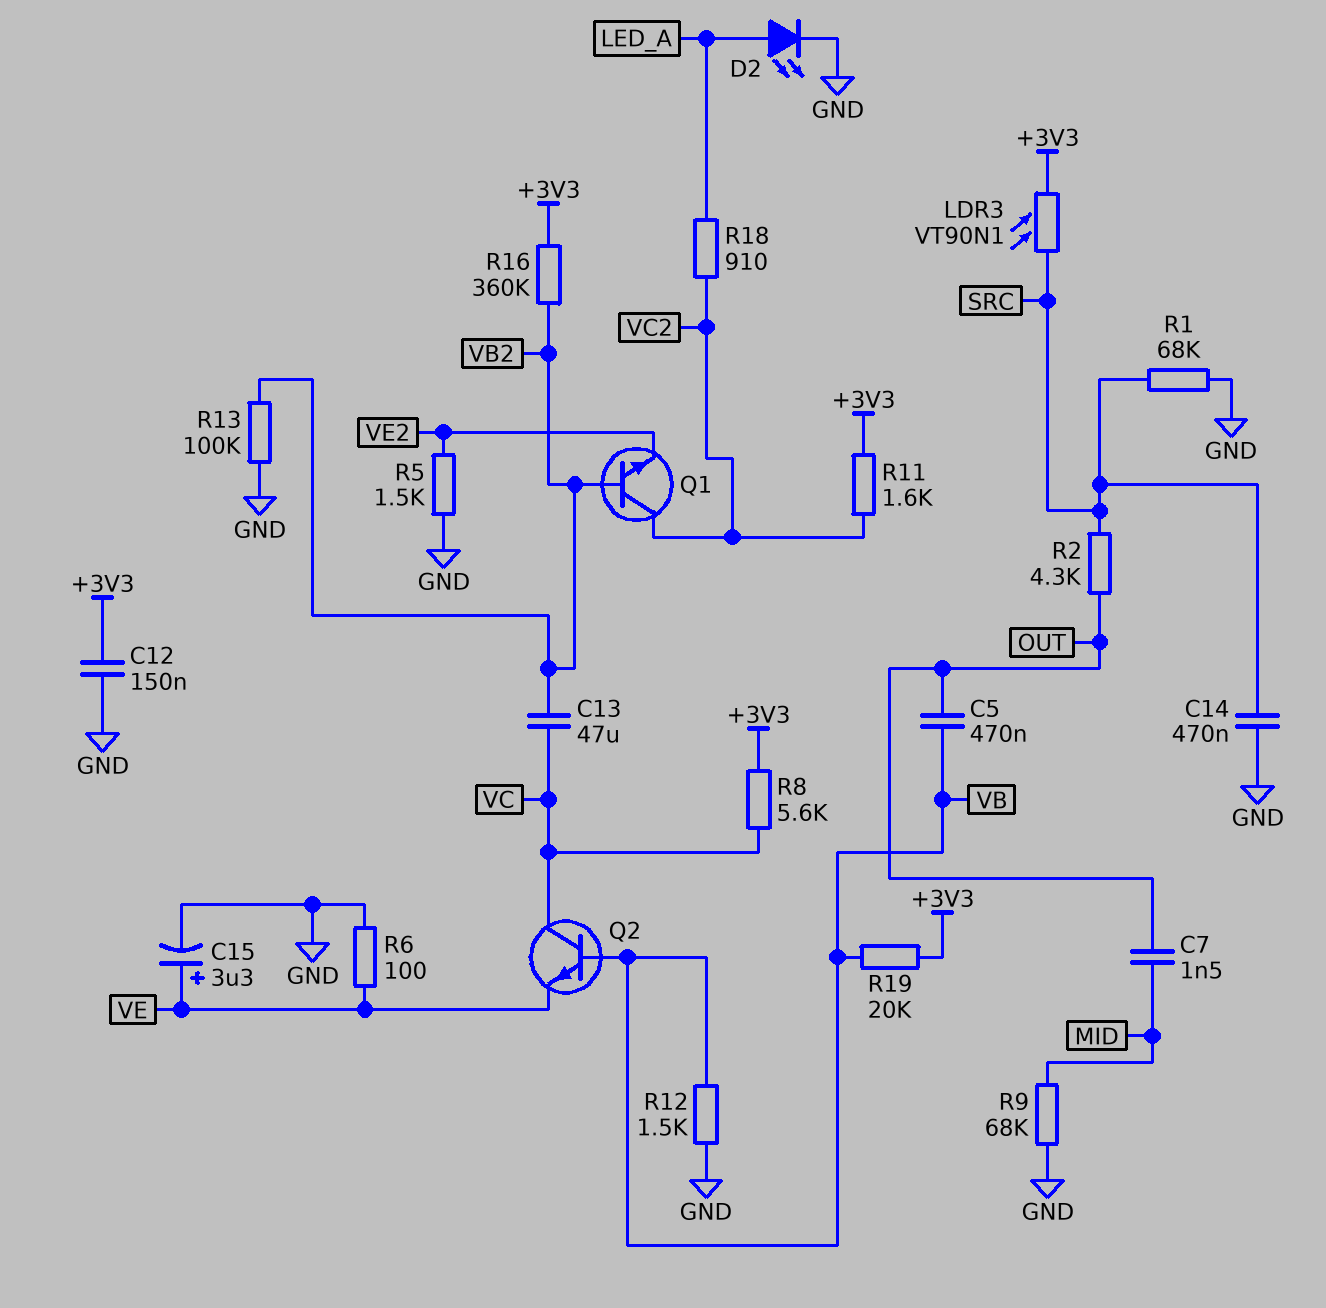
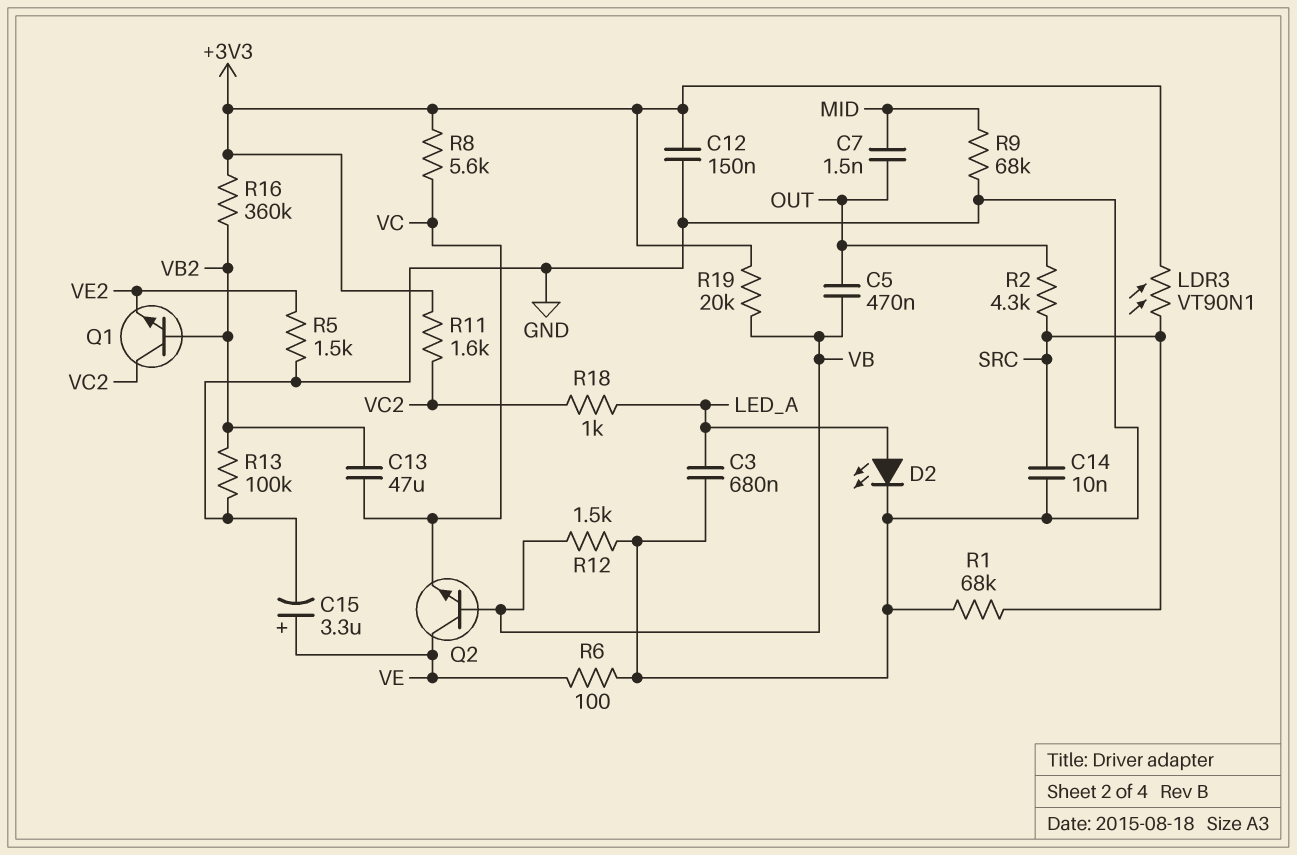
C3: none -> 680nF (GND, LED_A)
C14: 470nF (GND, SRC) -> 10nF (GND, SRC)
Q2: NPN (B VB, C VC, E VE) -> NPN (B VB, C VE, E VC)
R18: 910 (LED_A, VC2) -> 1k (LED_A, VC2)

